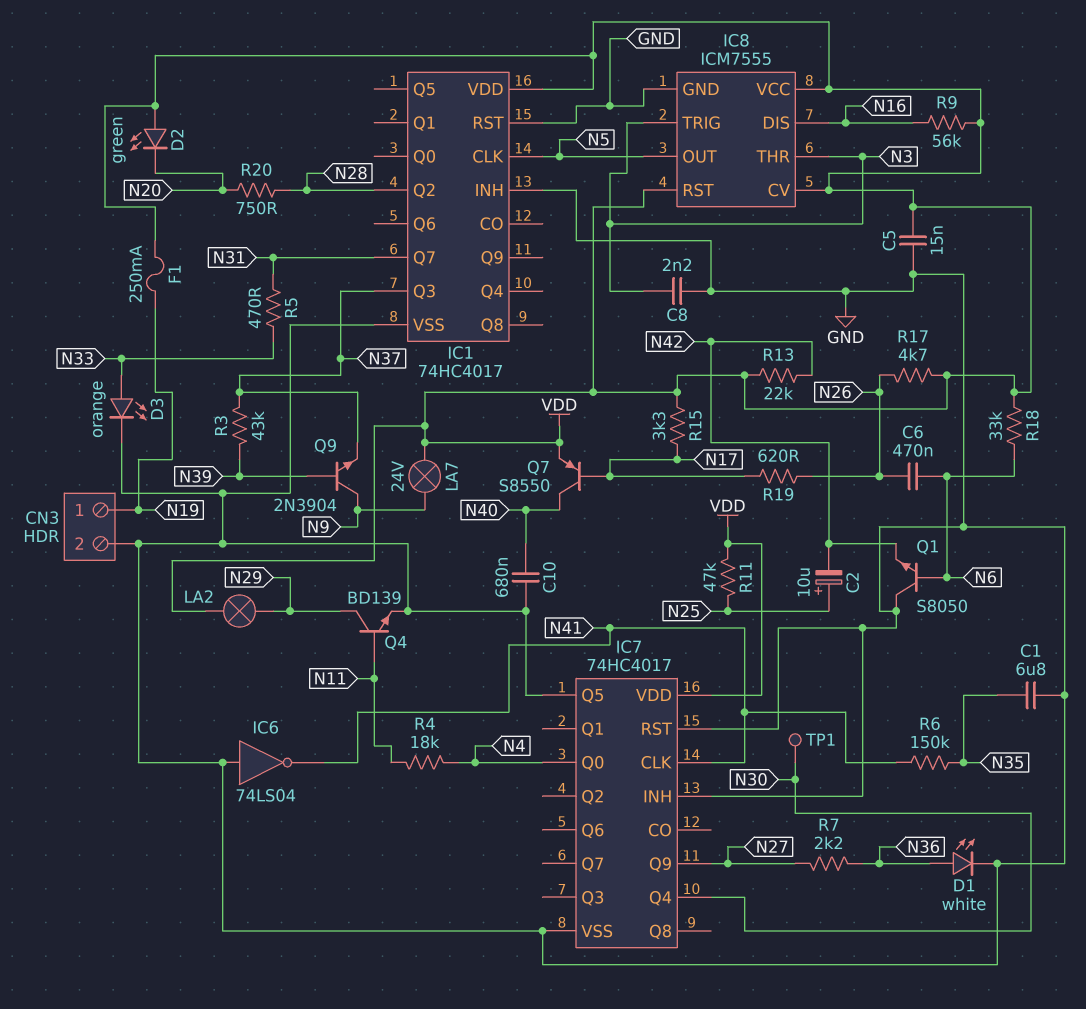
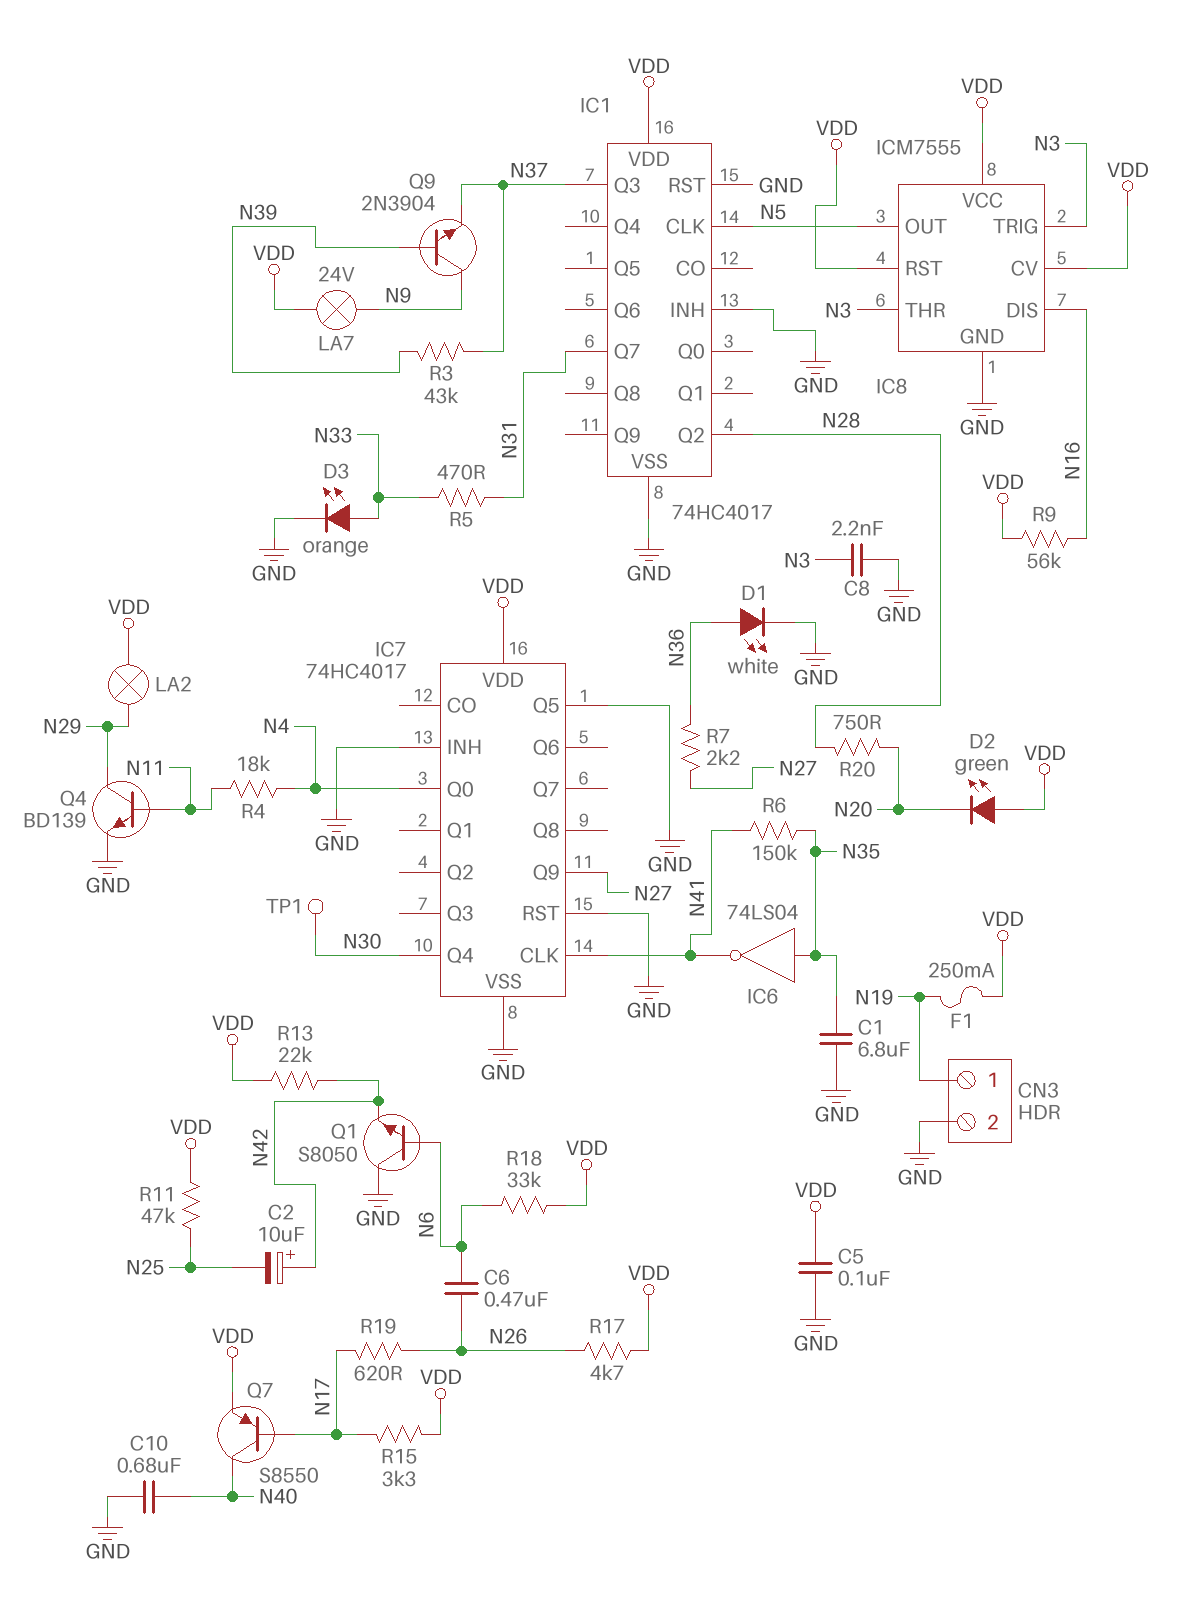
C2: 10uF (plus N25, minus N42) -> 10uF (plus N42, minus N25)
C5: 15nF (GND, VDD) -> 100nF (GND, VDD)
IC6: NOT 74LS04 (in GND, out N41) -> NOT 74LS04 (in N35, out N41)

